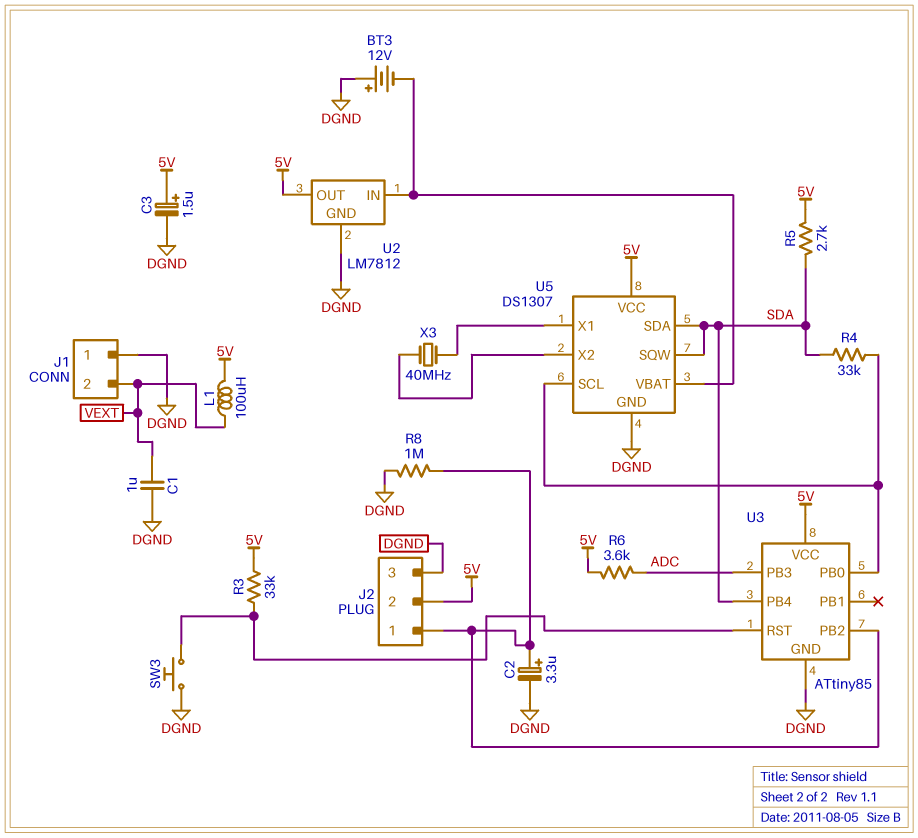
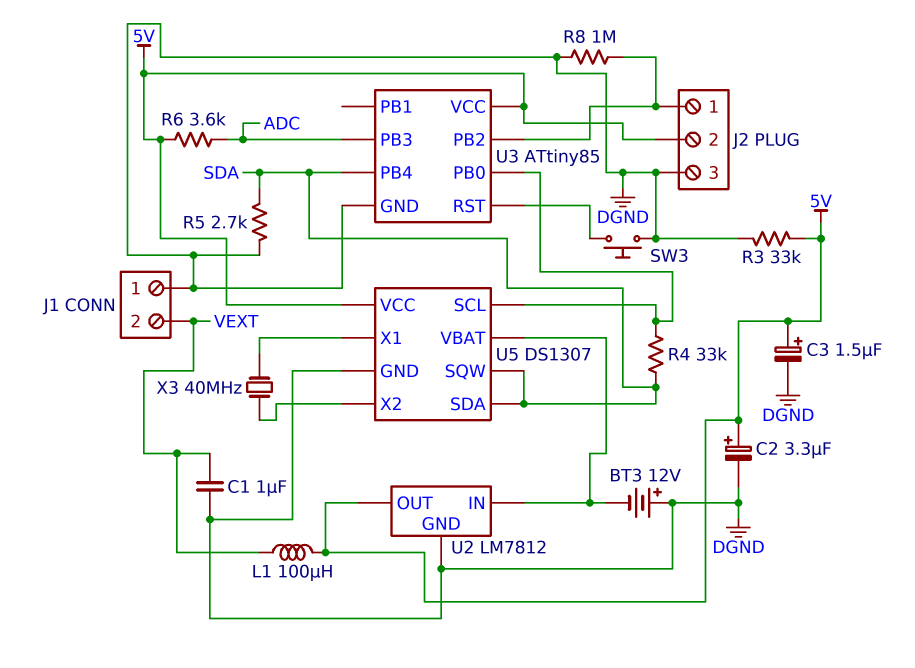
C2: 3.3uF (plus J2/1, minus DGND) -> 3.3uF (plus 5V, minus DGND)
R3: 33k (5V, U3/RST) -> 33k (5V, DGND)
R5: 2.7k (5V, SDA) -> 2.7k (DGND, SDA)

